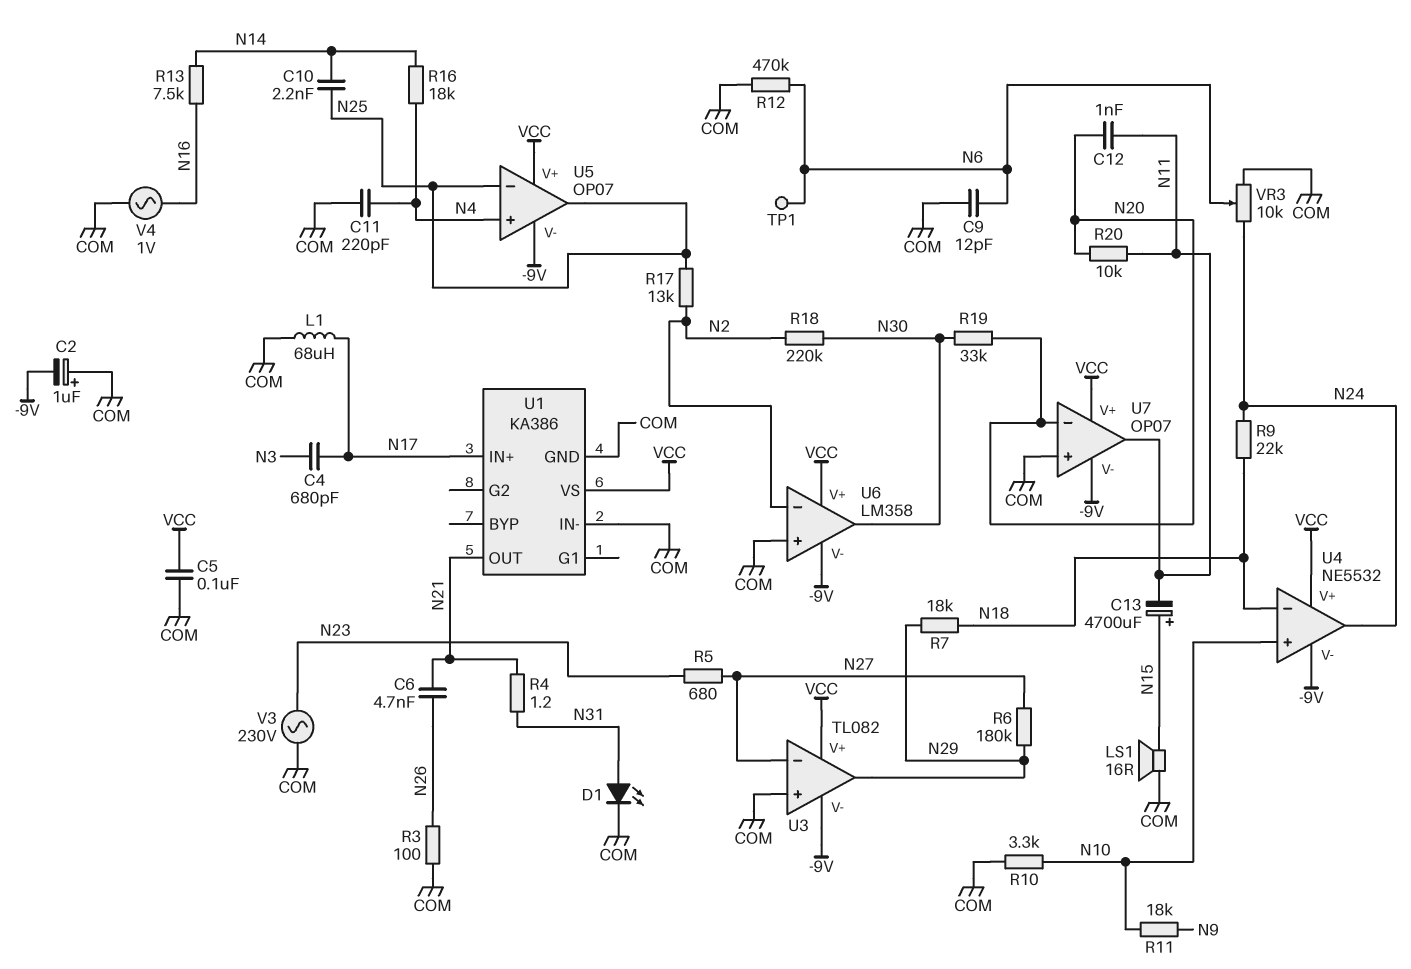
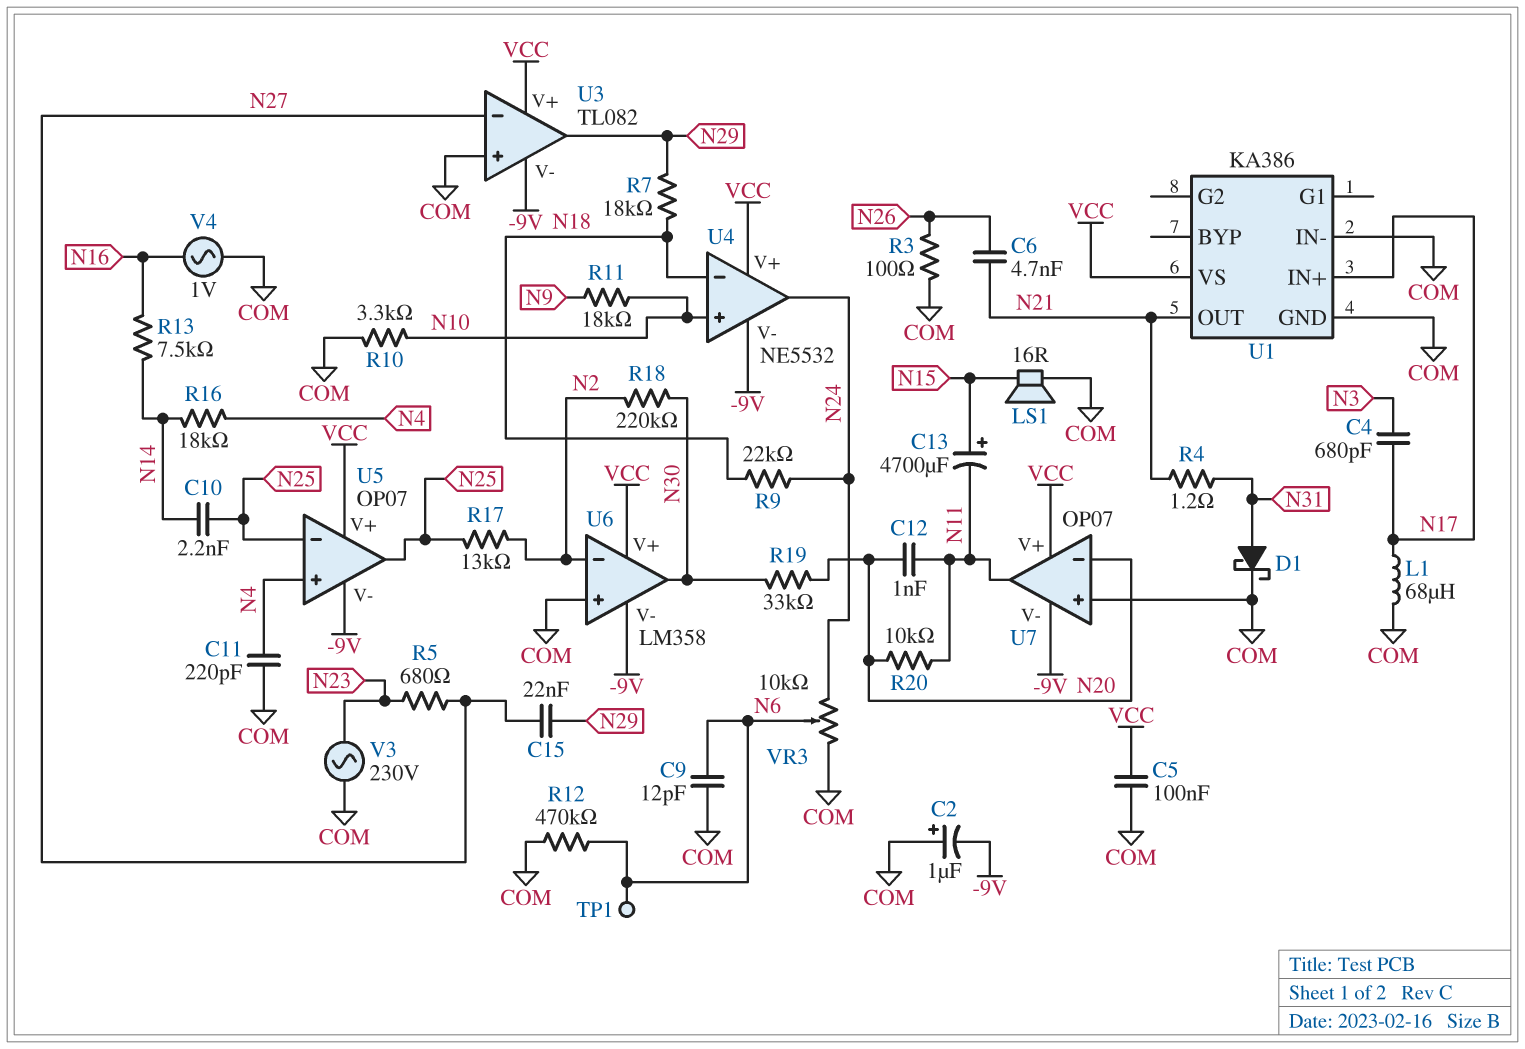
C15: none -> 22nF (N27, N29)
D1: LED (A N31, K COM) -> schottky (A N31, K COM)
R6: 180k (N27, N29) -> none

